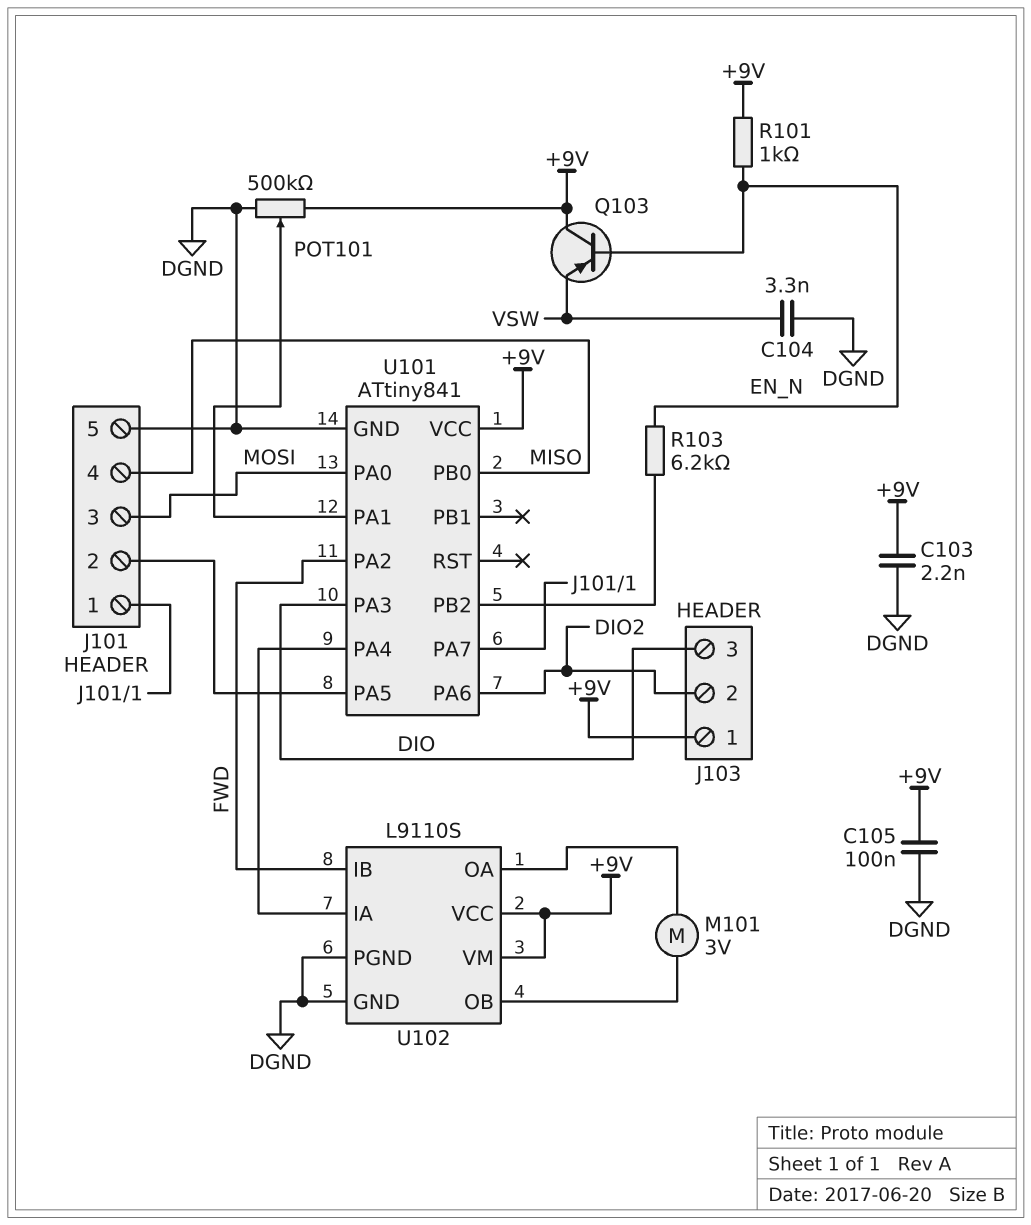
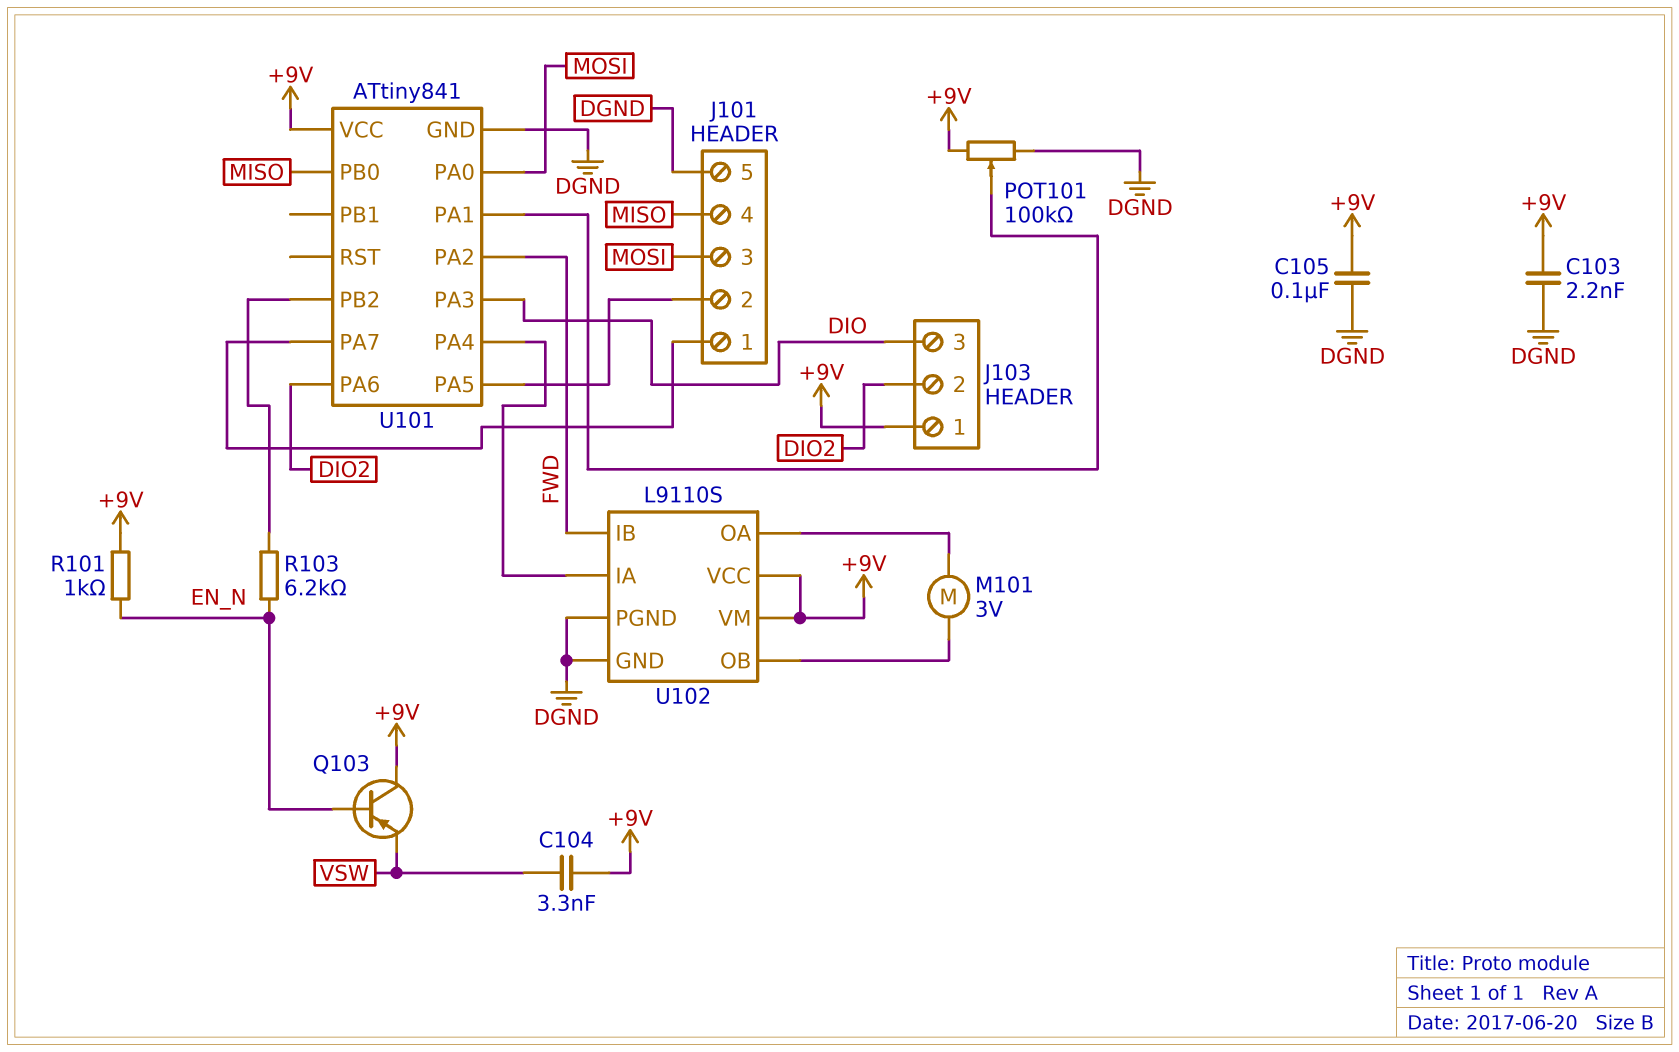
C104: 3.3nF (DGND, VSW) -> 3.3nF (+9V, VSW)
POT101: 500k (+9V, DGND, wiper U101/PA1) -> 100k (+9V, DGND, wiper U101/PA1)

